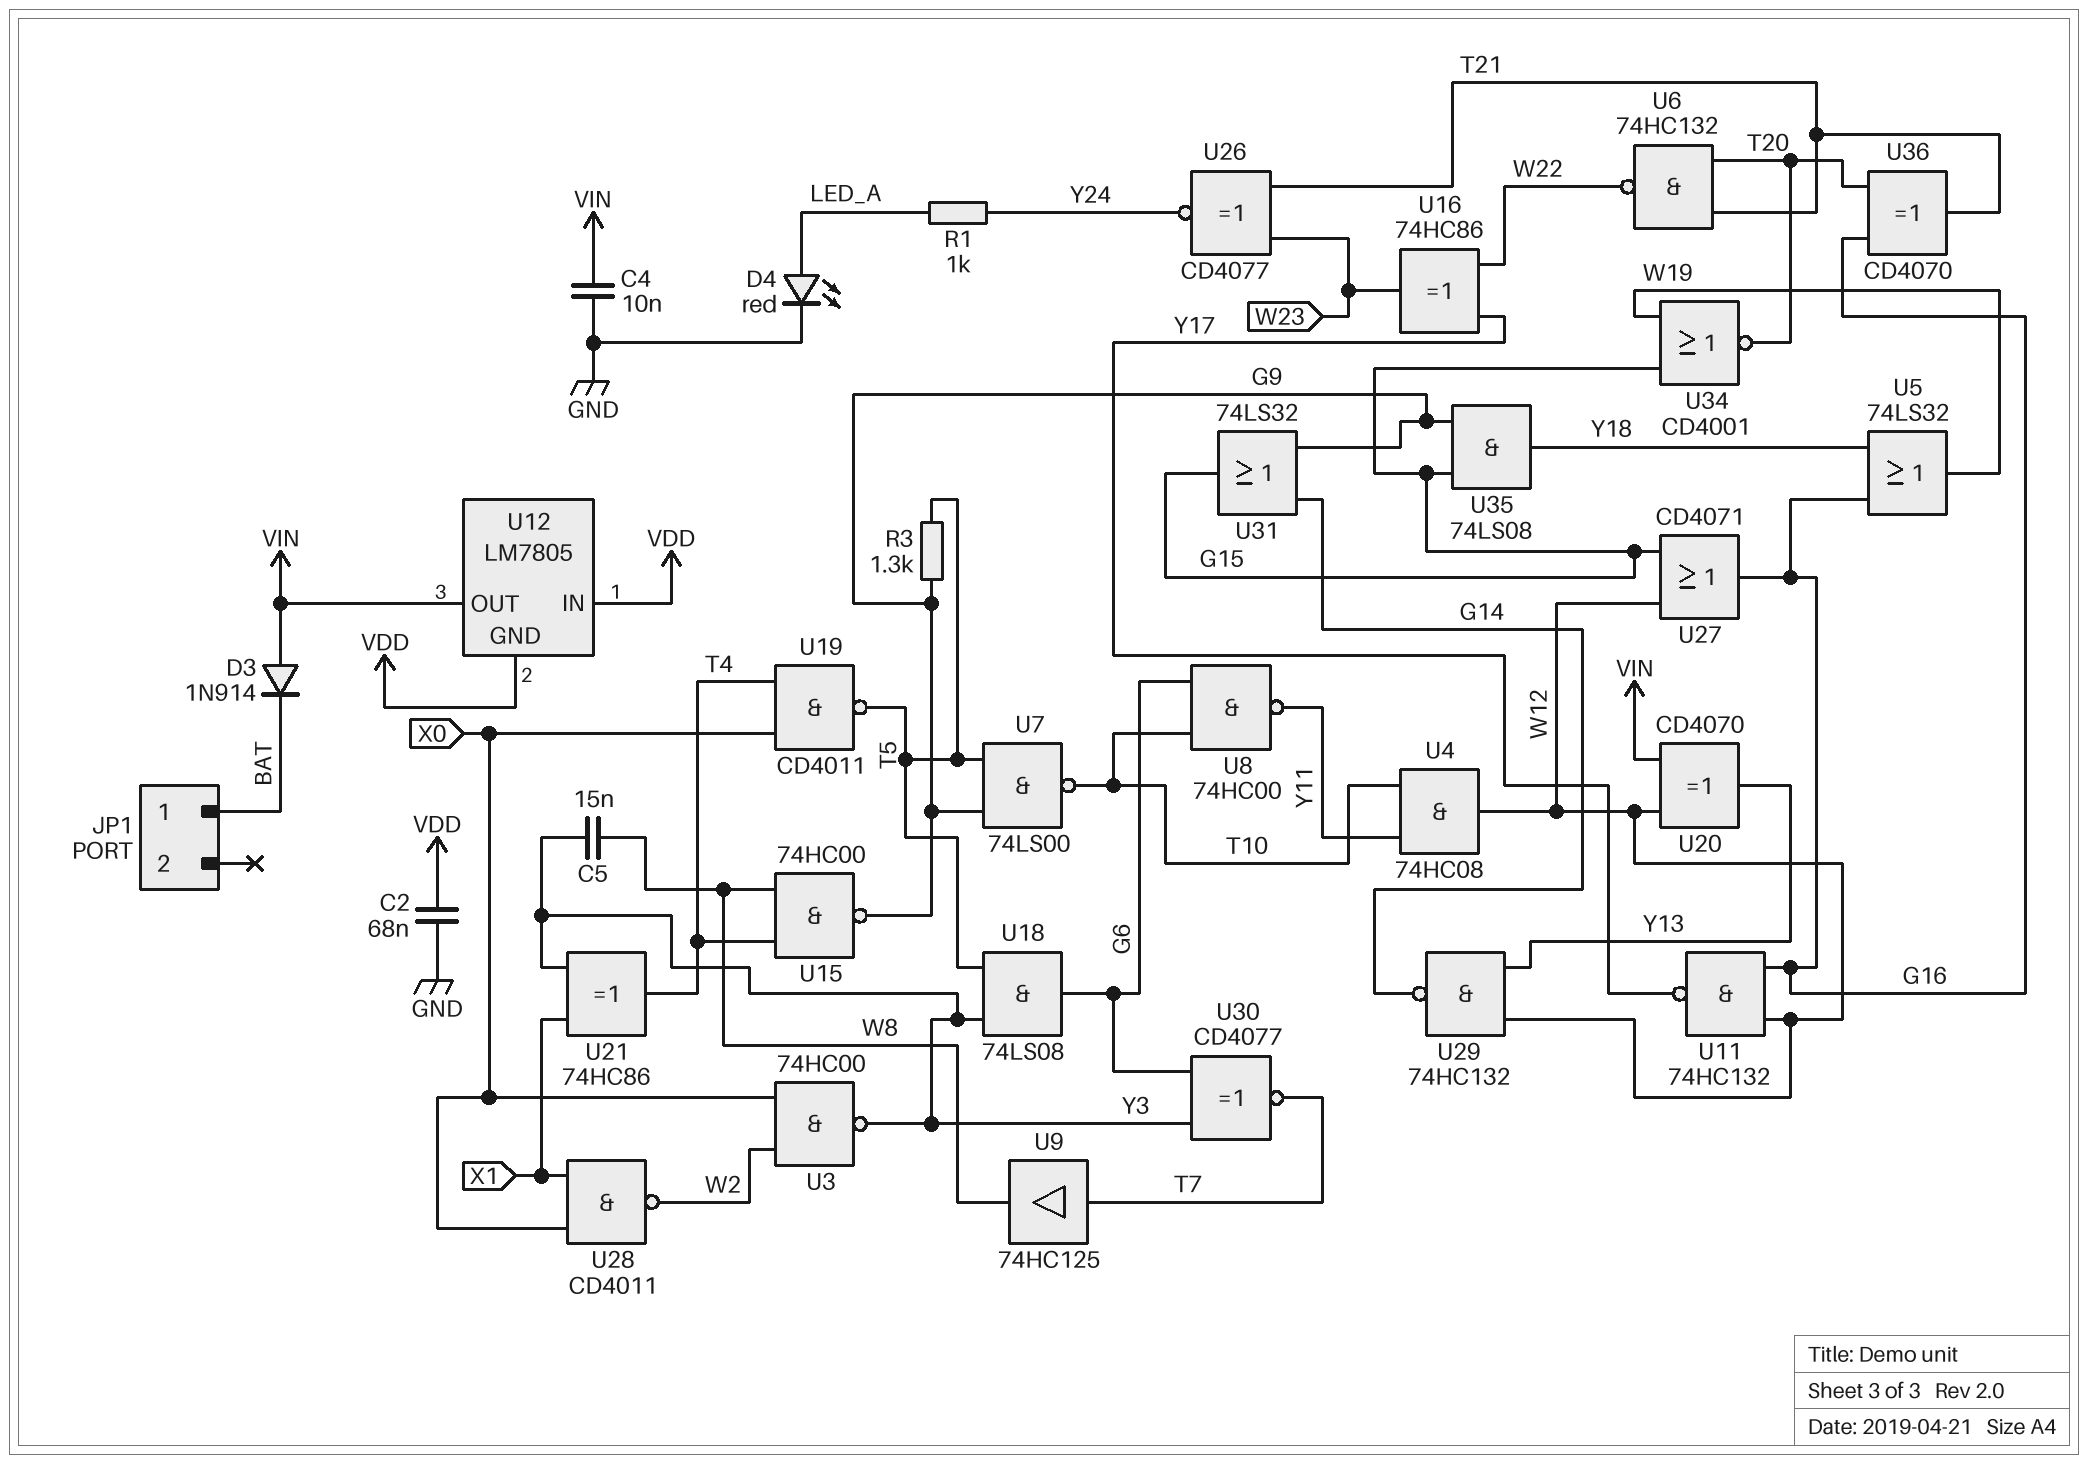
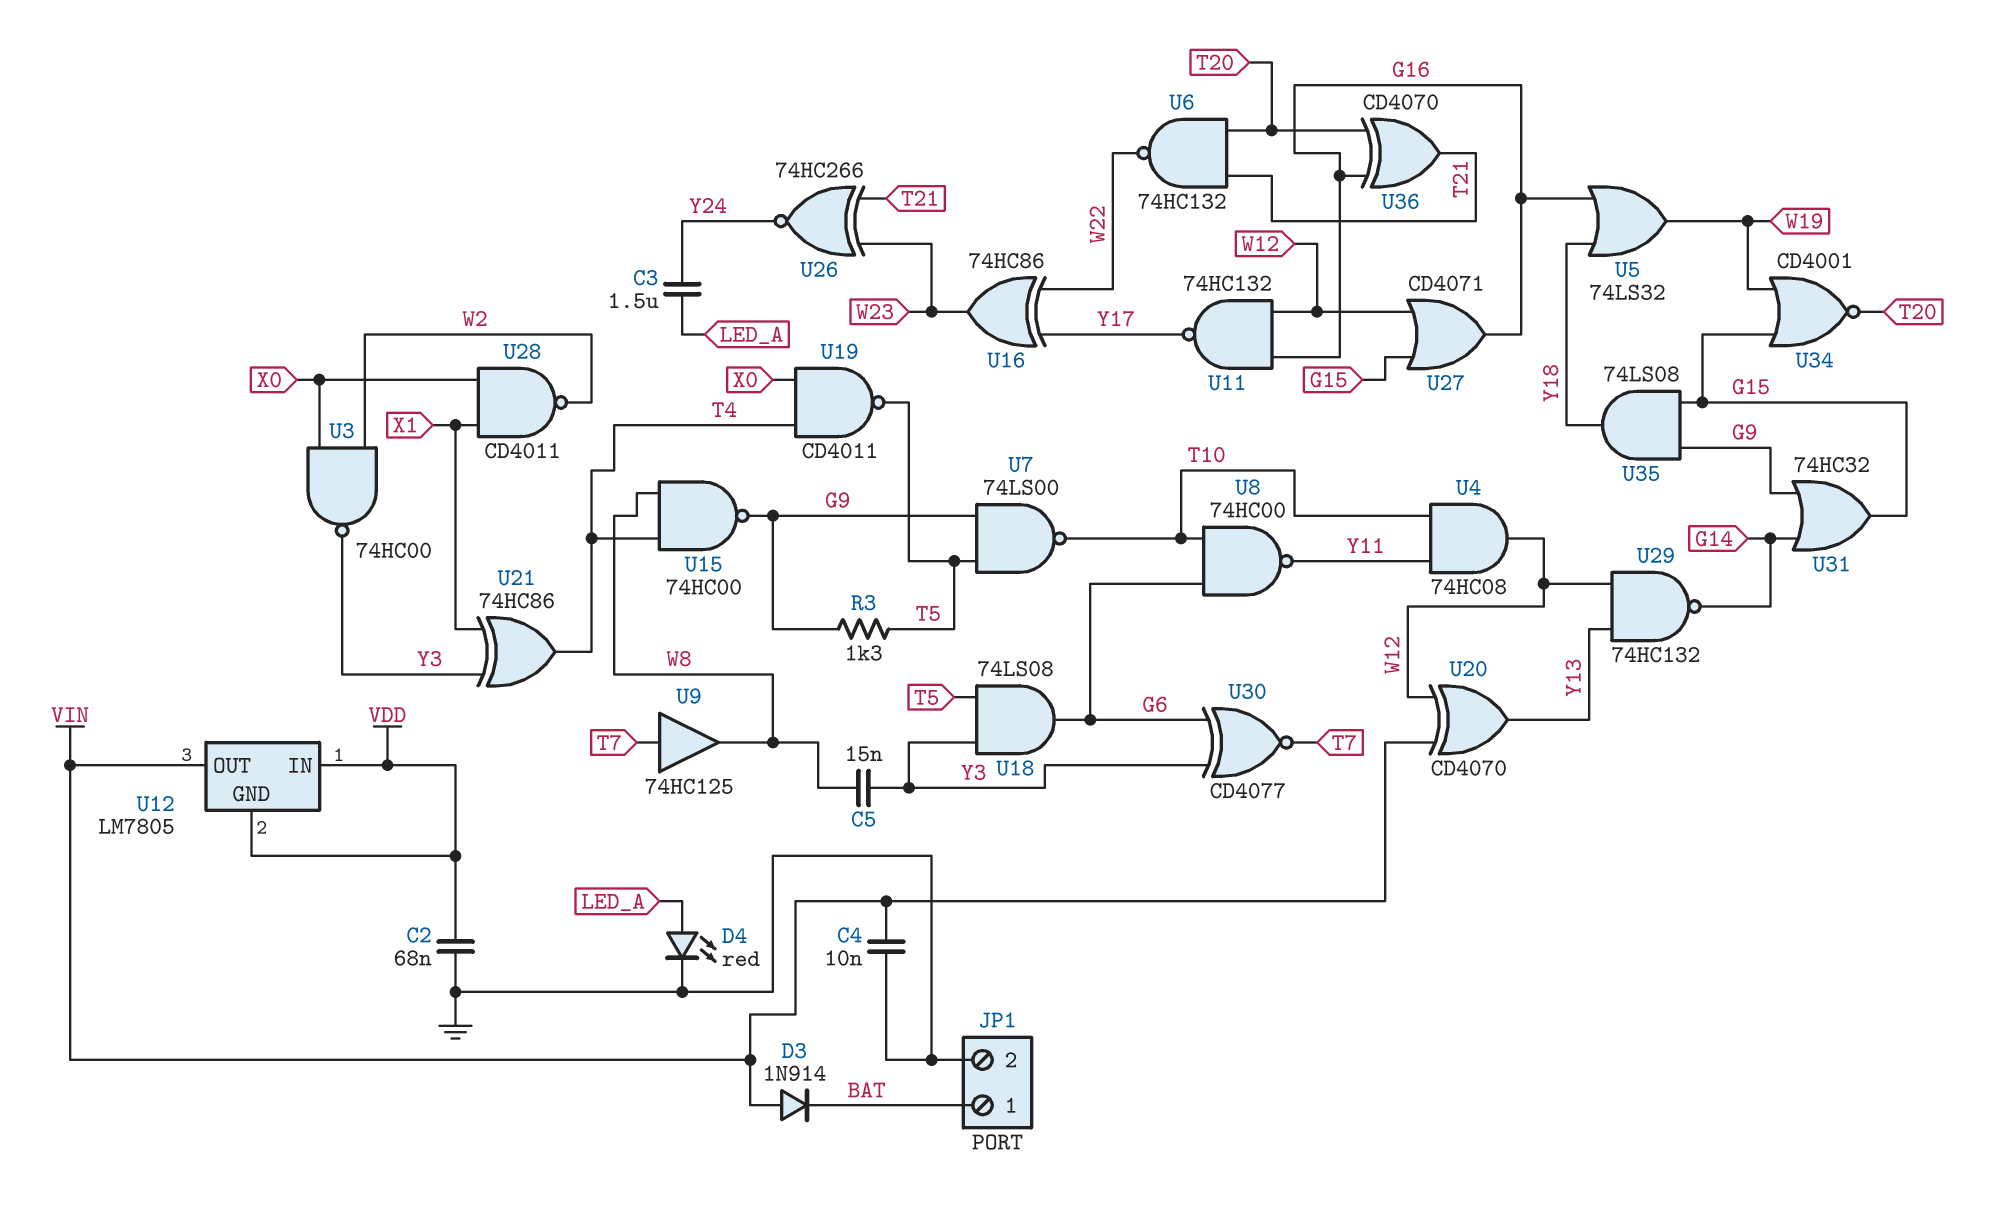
C3: none -> 1.5uF (LED_A, Y24)
JP1 pin 2: none -> GND
R1: 1k (LED_A, Y24) -> none
U26: XNOR CD4077 (in T21, in W23, out Y24) -> XNOR 74HC266 (in T21, in W23, out Y24)
U31: OR 74LS32 (in G9, in G14, out G15) -> OR 74HC32 (in G9, in G14, out G15)

